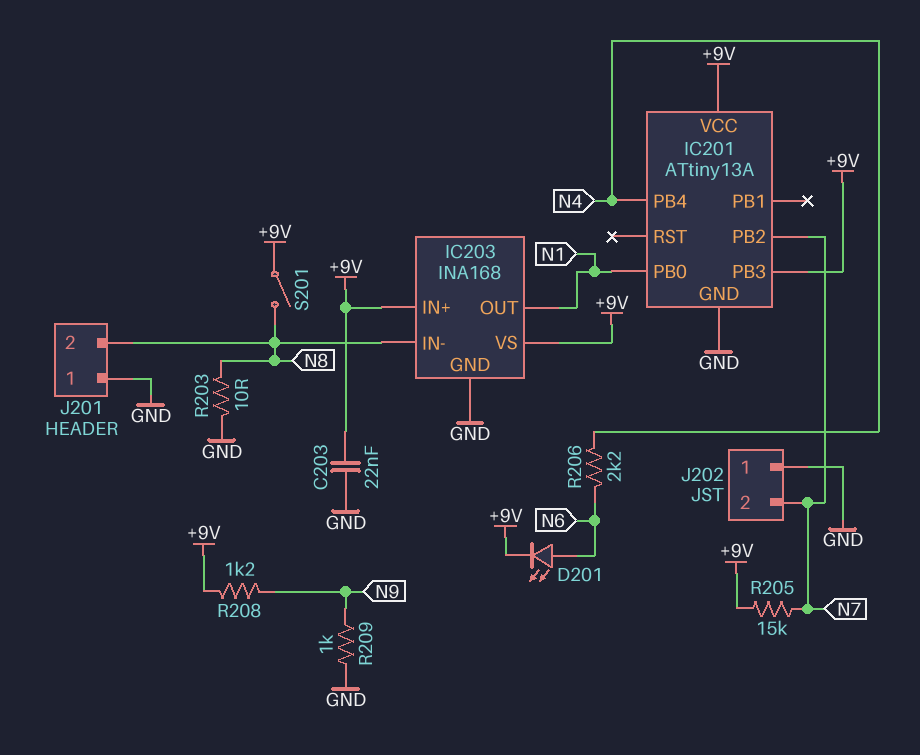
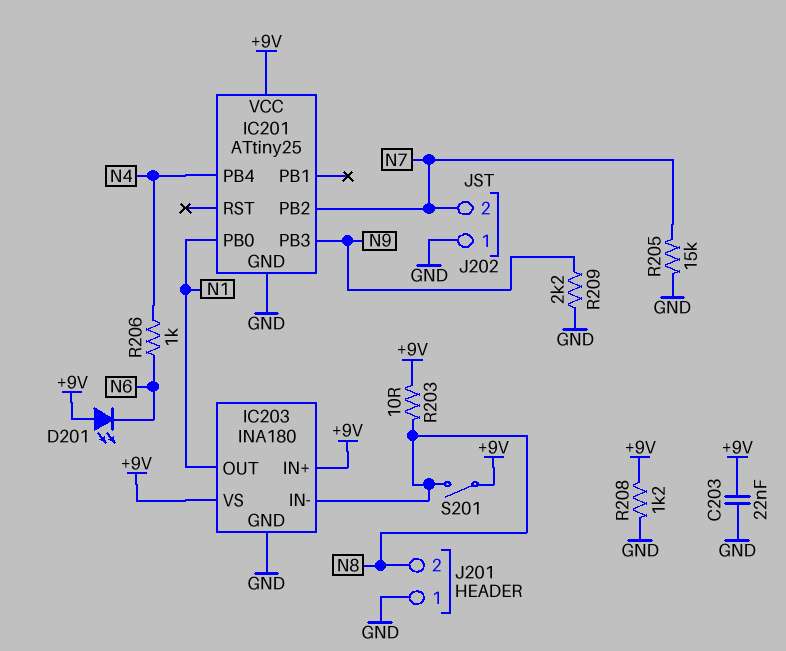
D201: LED (A N6, K +9V) -> LED (A +9V, K N6)
IC201: ATtiny13A -> ATtiny25
IC201 pin PB3: +9V -> N9
IC203: INA168 -> INA180
R203: 10 (GND, N8) -> 10 (+9V, N8)
R205: 15k (+9V, N7) -> 15k (GND, N7)
R206: 2.2k (N4, N6) -> 1k (N4, N6)
R208: 1.2k (+9V, N9) -> 1.2k (+9V, GND)
R209: 1k (GND, N9) -> 2.2k (GND, N9)

